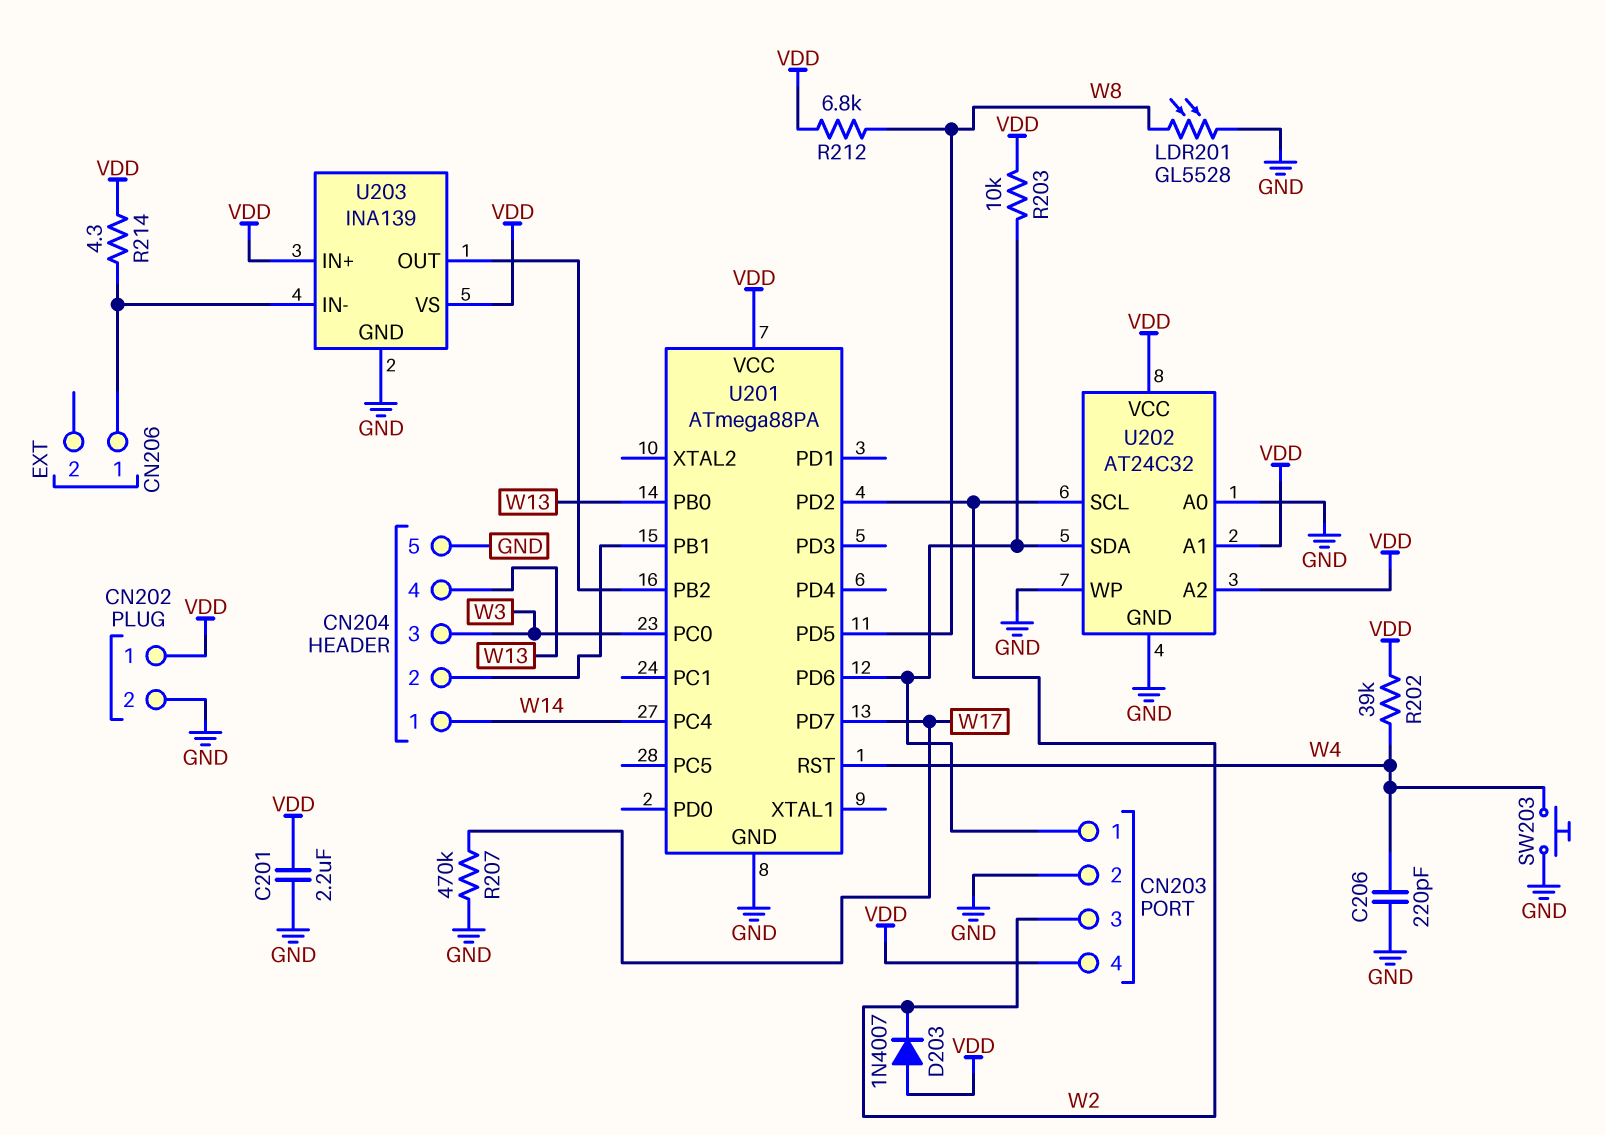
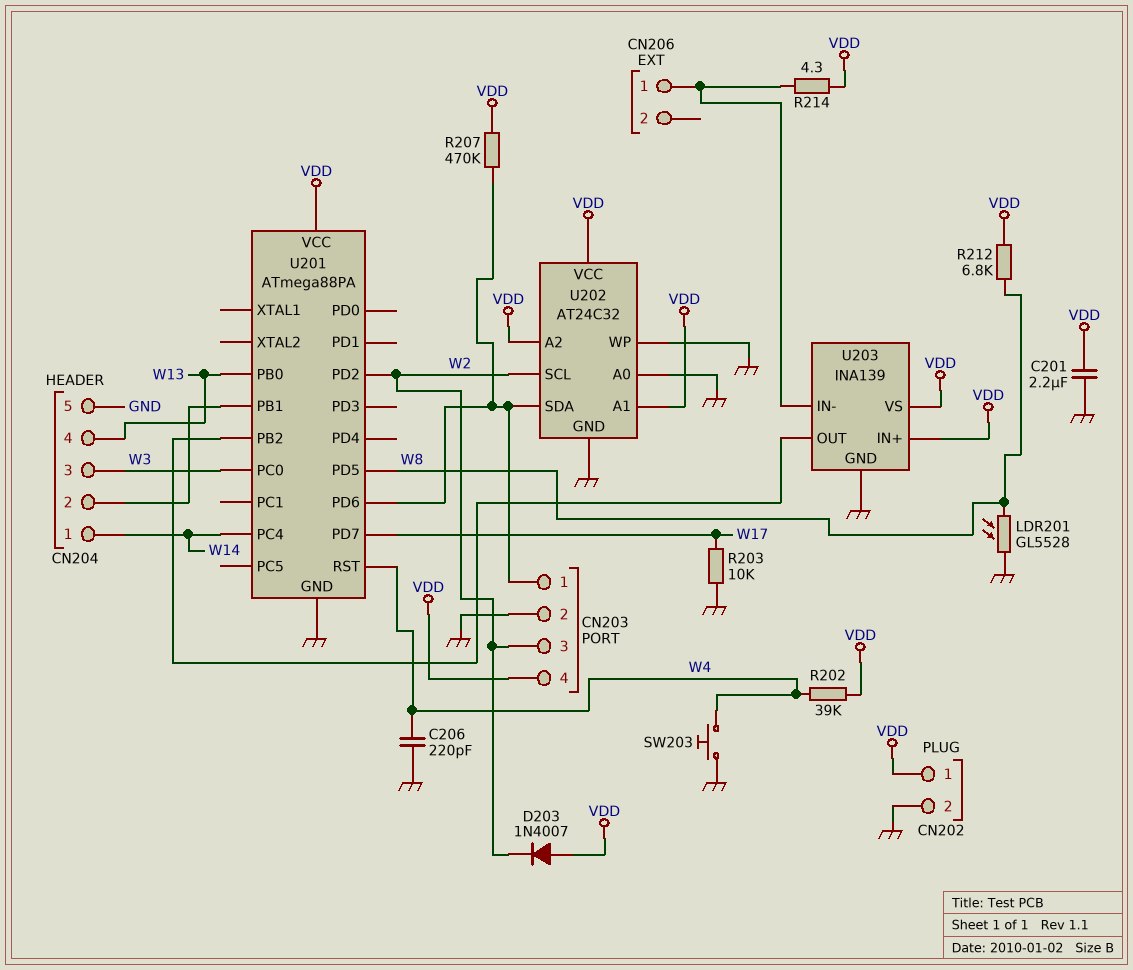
R203: 10k (CN203/1, VDD) -> 10k (GND, W17)
R207: 470k (GND, W17) -> 470k (CN203/1, VDD)

